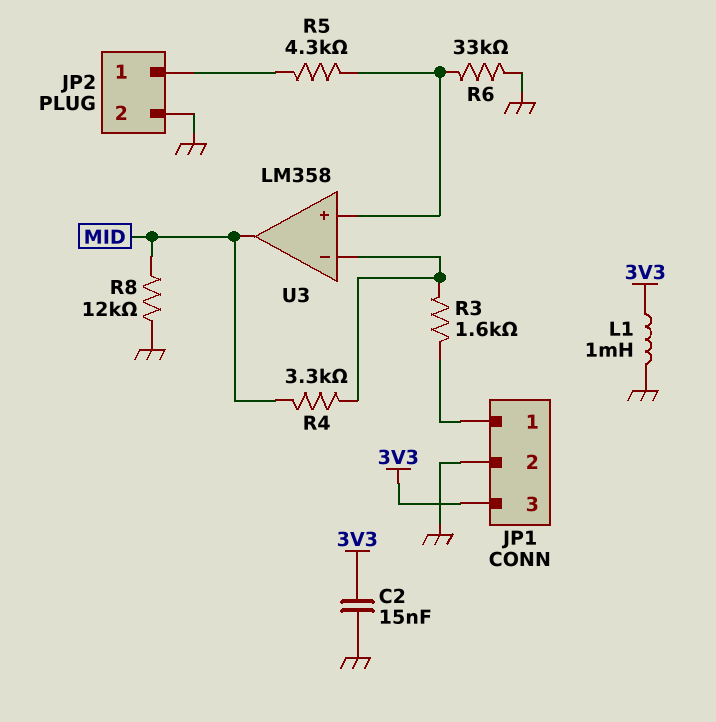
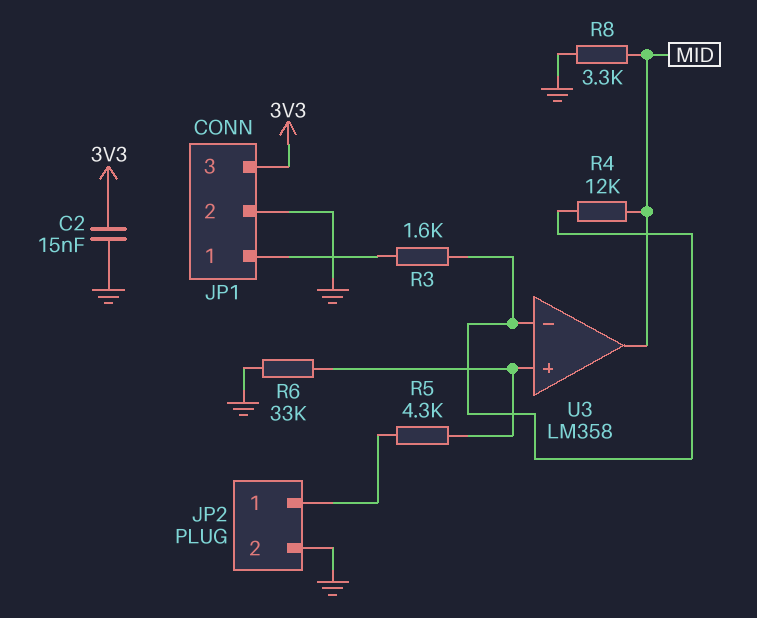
L1: 1mH (3V3, GND) -> none
R4: 3.3k (MID, U3/in-) -> 12k (MID, U3/in-)
R8: 12k (GND, MID) -> 3.3k (GND, MID)

